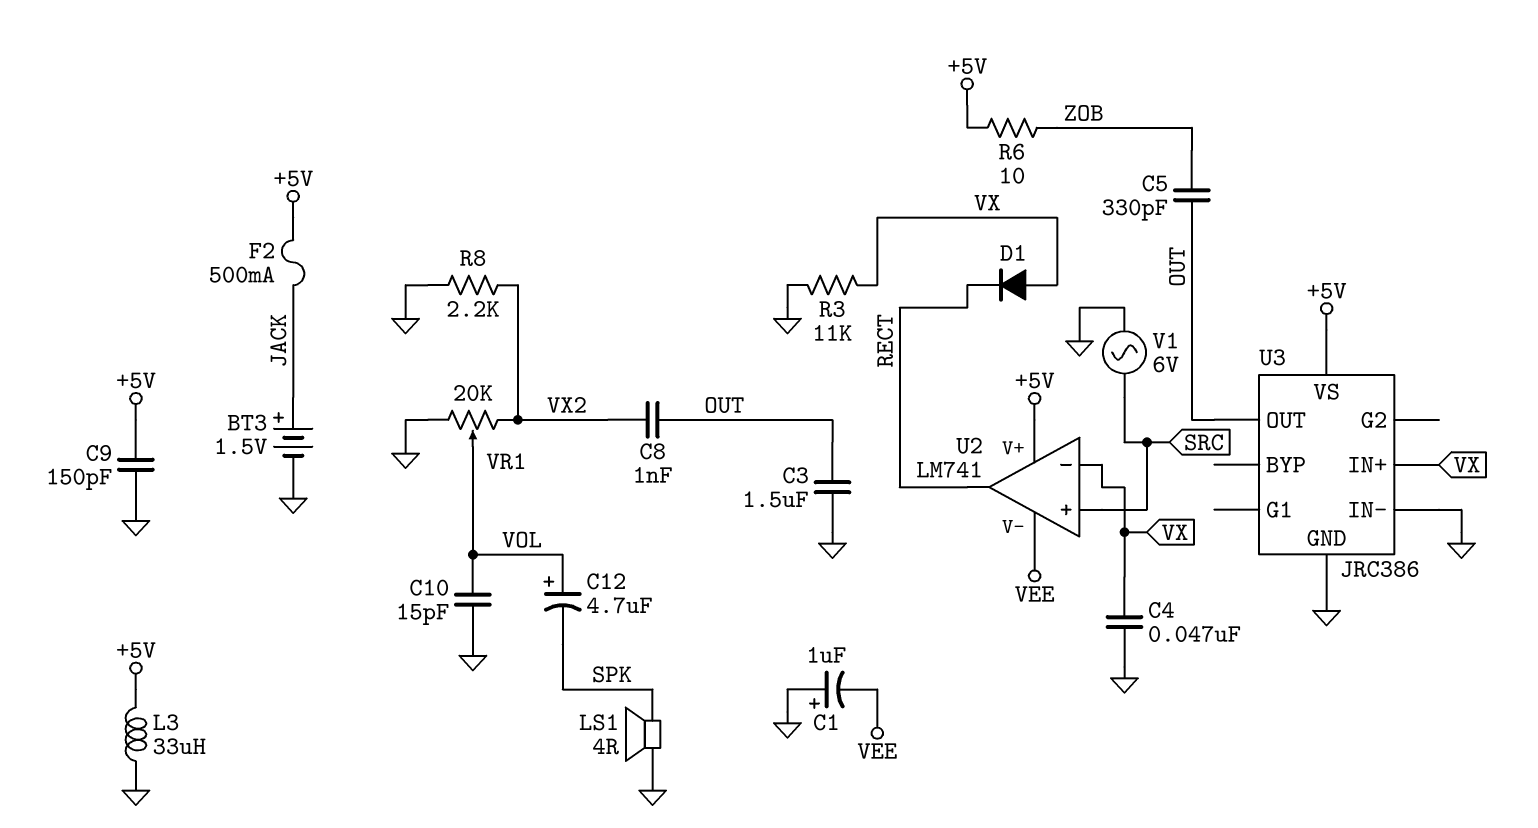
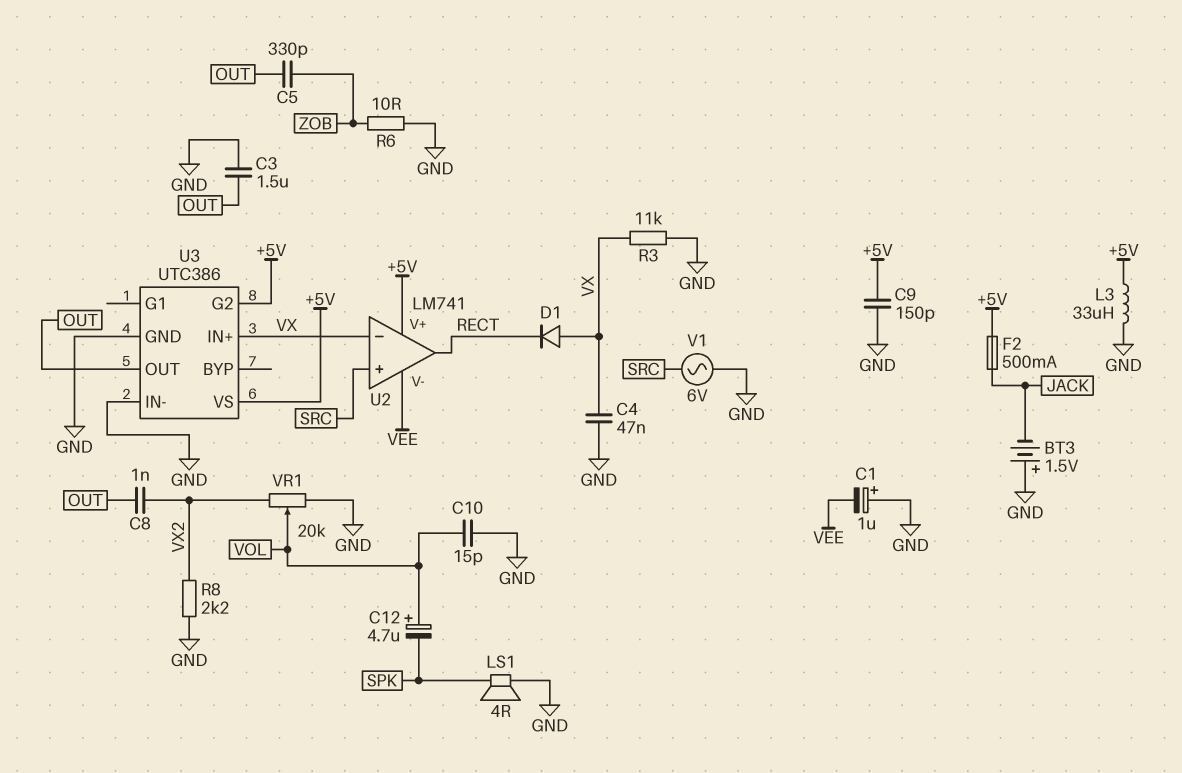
BT3: 1.5V (plus JACK, minus GND) -> 1.5V (plus GND, minus JACK)
R6: 10 (+5V, ZOB) -> 10 (GND, ZOB)
U3: JRC386 -> UTC386
U3 pin G2: none -> +5V

